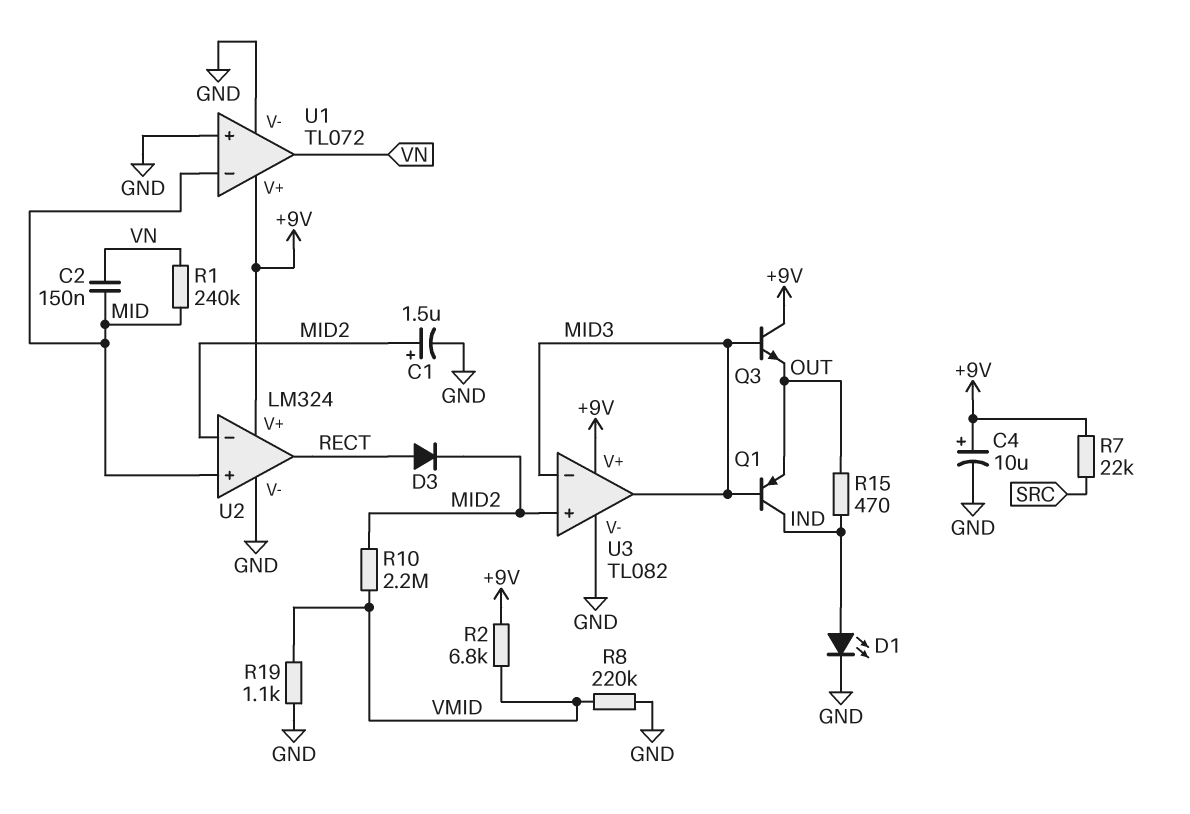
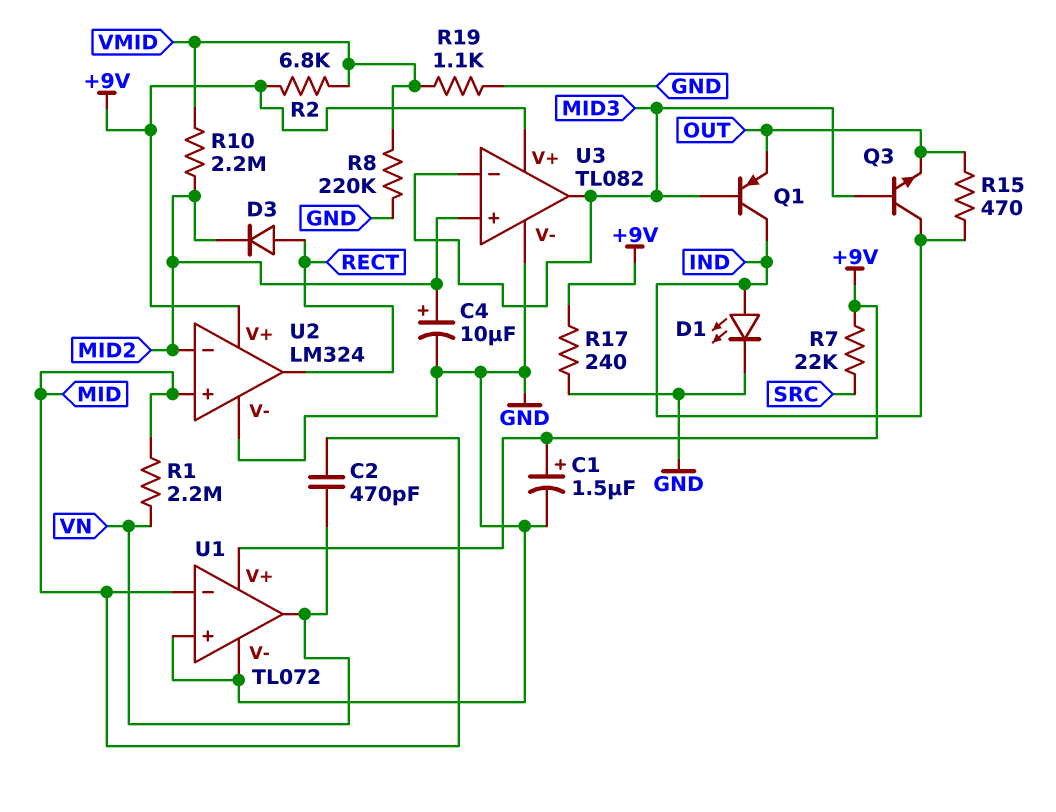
C1: 1.5uF (plus MID2, minus GND) -> 1.5uF (plus +9V, minus GND)
C2: 150nF (MID, VN) -> 470pF (MID, VN)
C4: 10uF (plus +9V, minus GND) -> 10uF (plus MID2, minus GND)
Q3: NPN (B MID3, C +9V, E OUT) -> NPN (B MID3, C IND, E OUT)
R1: 240k (MID, VN) -> 2.2M (MID, VN)
R17: none -> 240 (+9V, GND)

